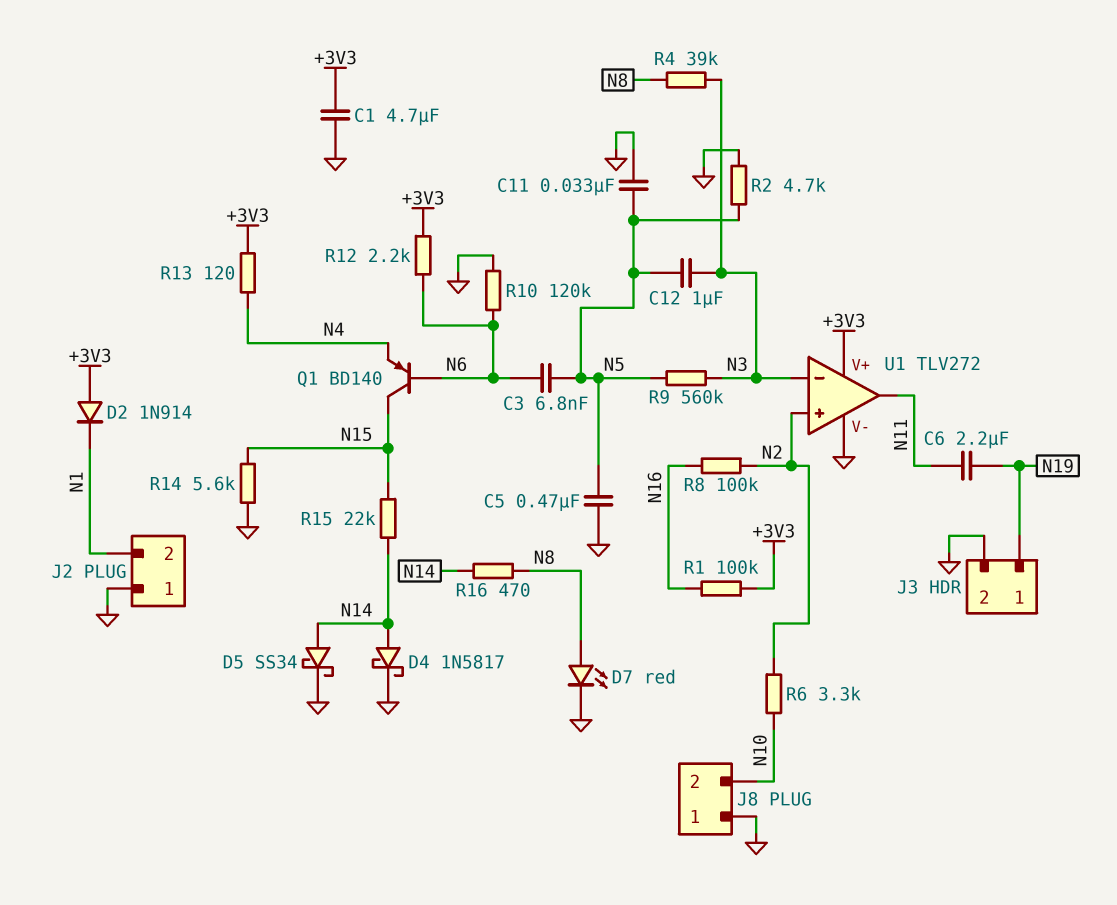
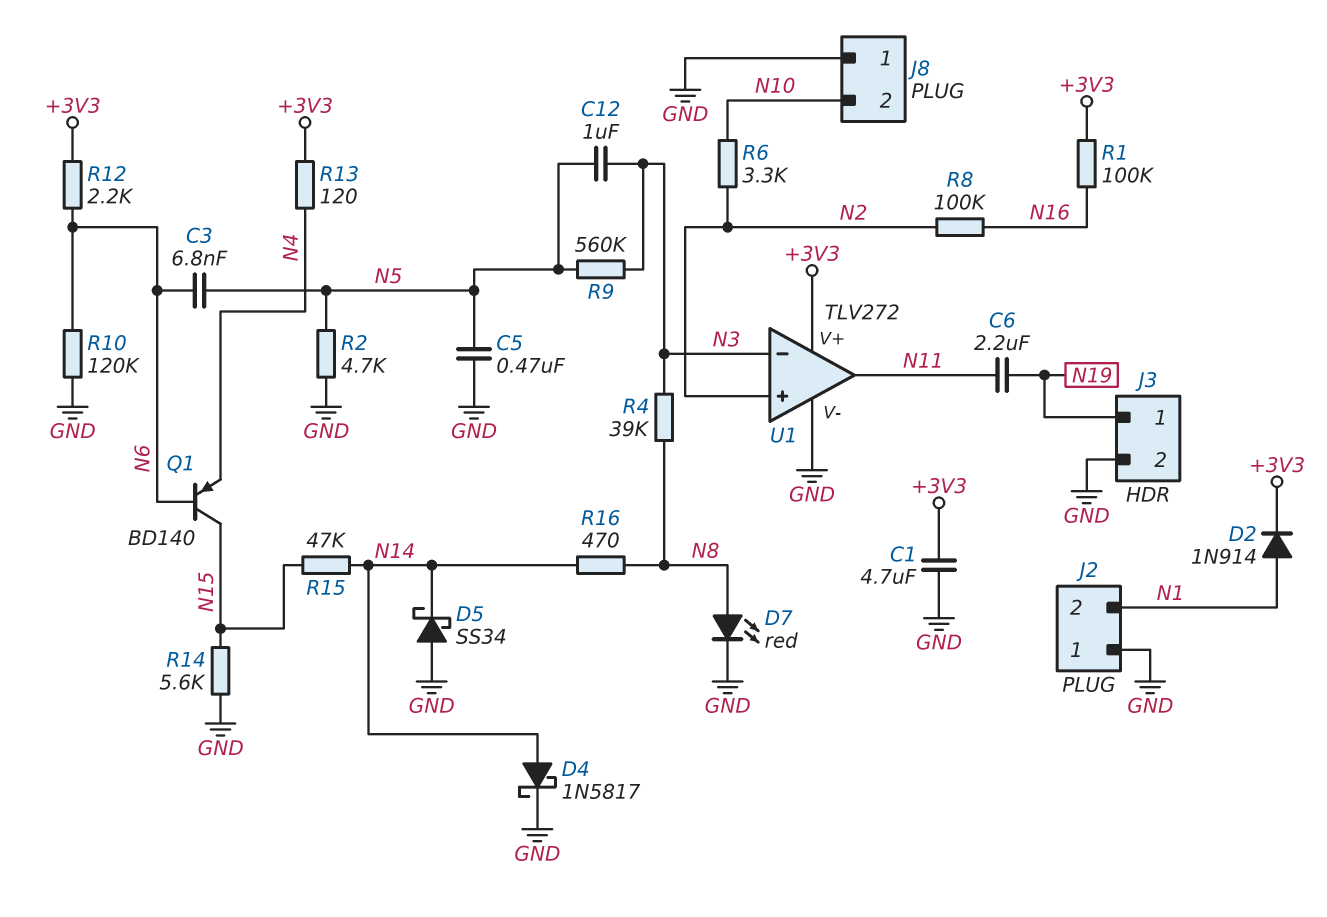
C11: 33nF (GND, N5) -> none
D2: diode 1N914 (A +3V3, K N1) -> diode 1N914 (A N1, K +3V3)
D5: schottky SS34 (A N14, K GND) -> schottky SS34 (A GND, K N14)
R15: 22k (N14, N15) -> 47k (N14, N15)

